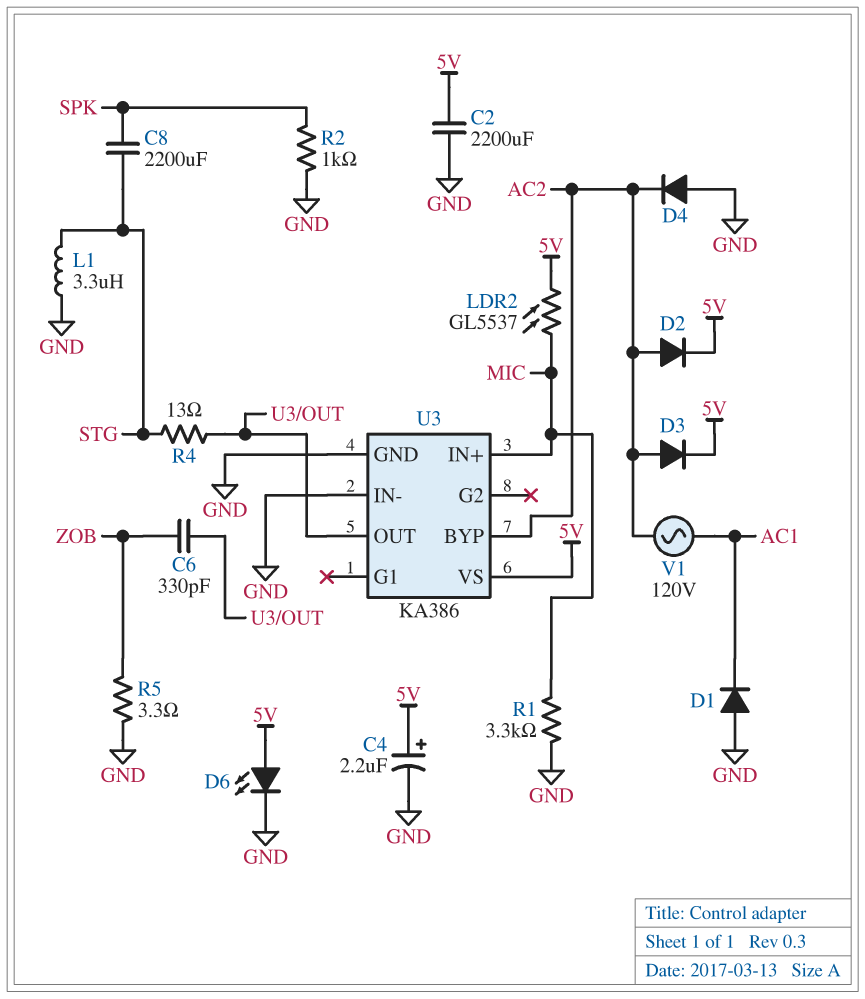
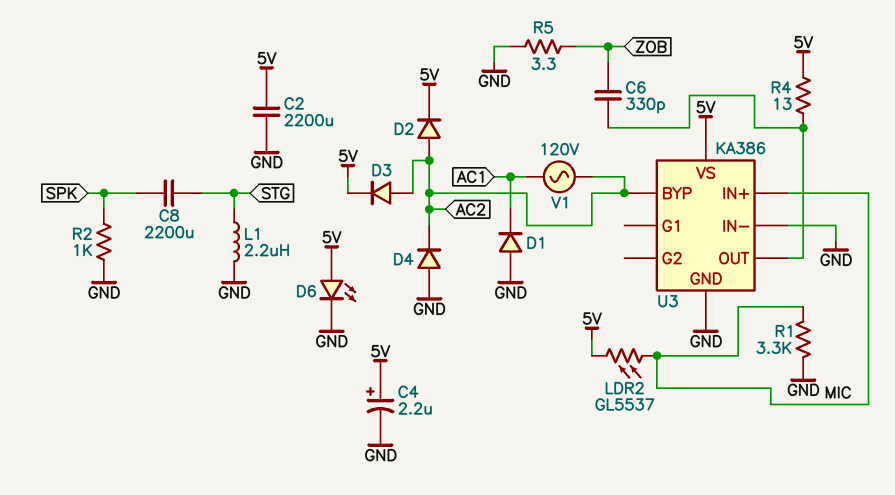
L1: 3.3uH (GND, STG) -> 2.2uH (GND, STG)
R4: 13 (STG, U3/OUT) -> 13 (5V, U3/OUT)

